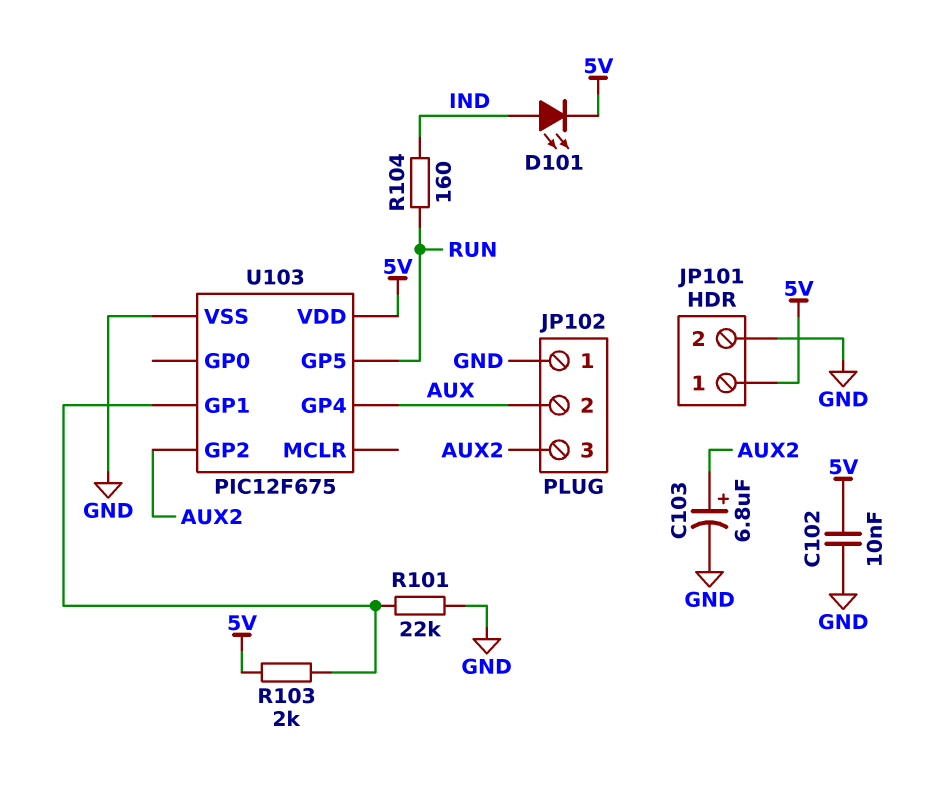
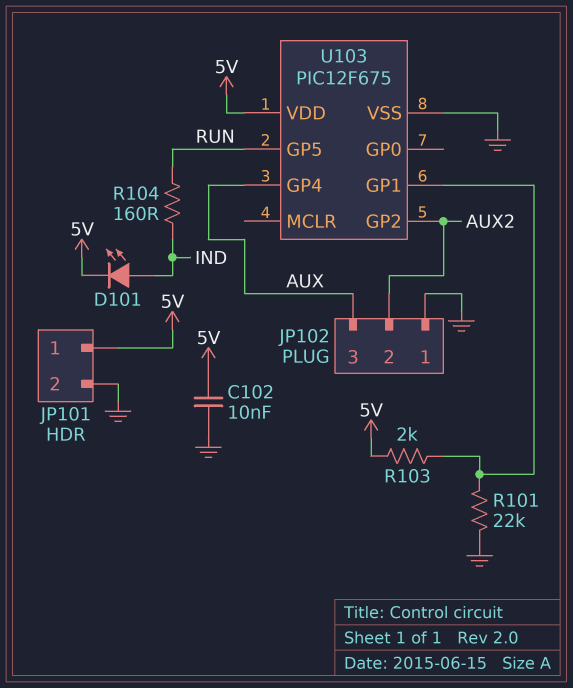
C103: 6.8uF (plus AUX2, minus GND) -> none
JP102 pin 2: AUX -> AUX2
JP102 pin 3: AUX2 -> AUX

